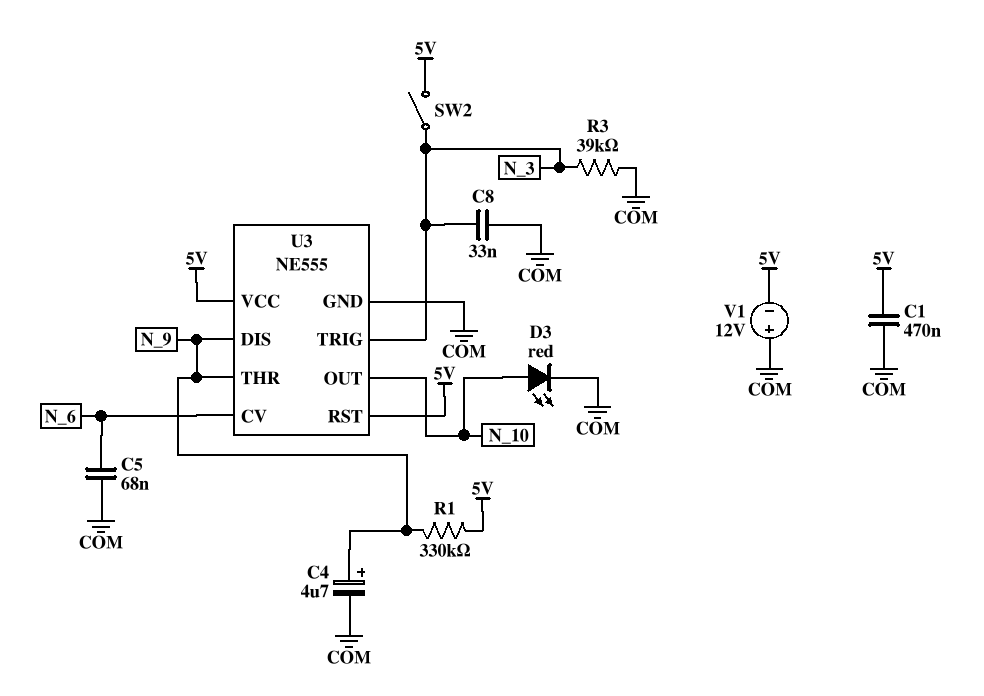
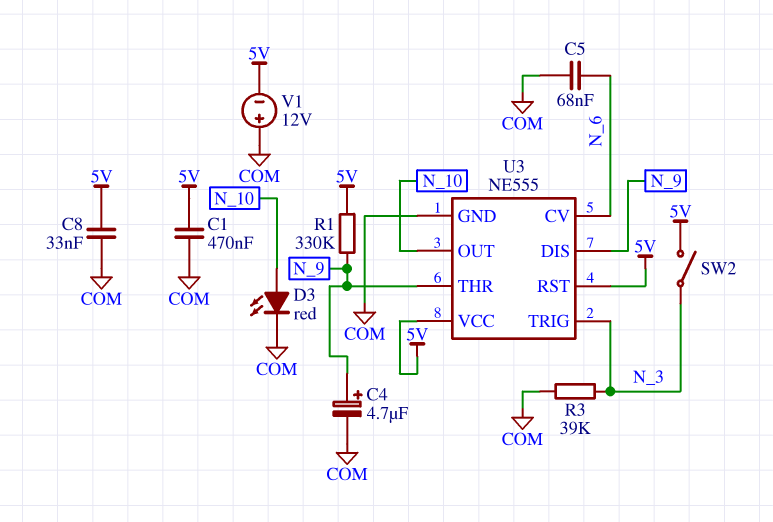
C8: 33nF (COM, N_3) -> 33nF (5V, COM)

